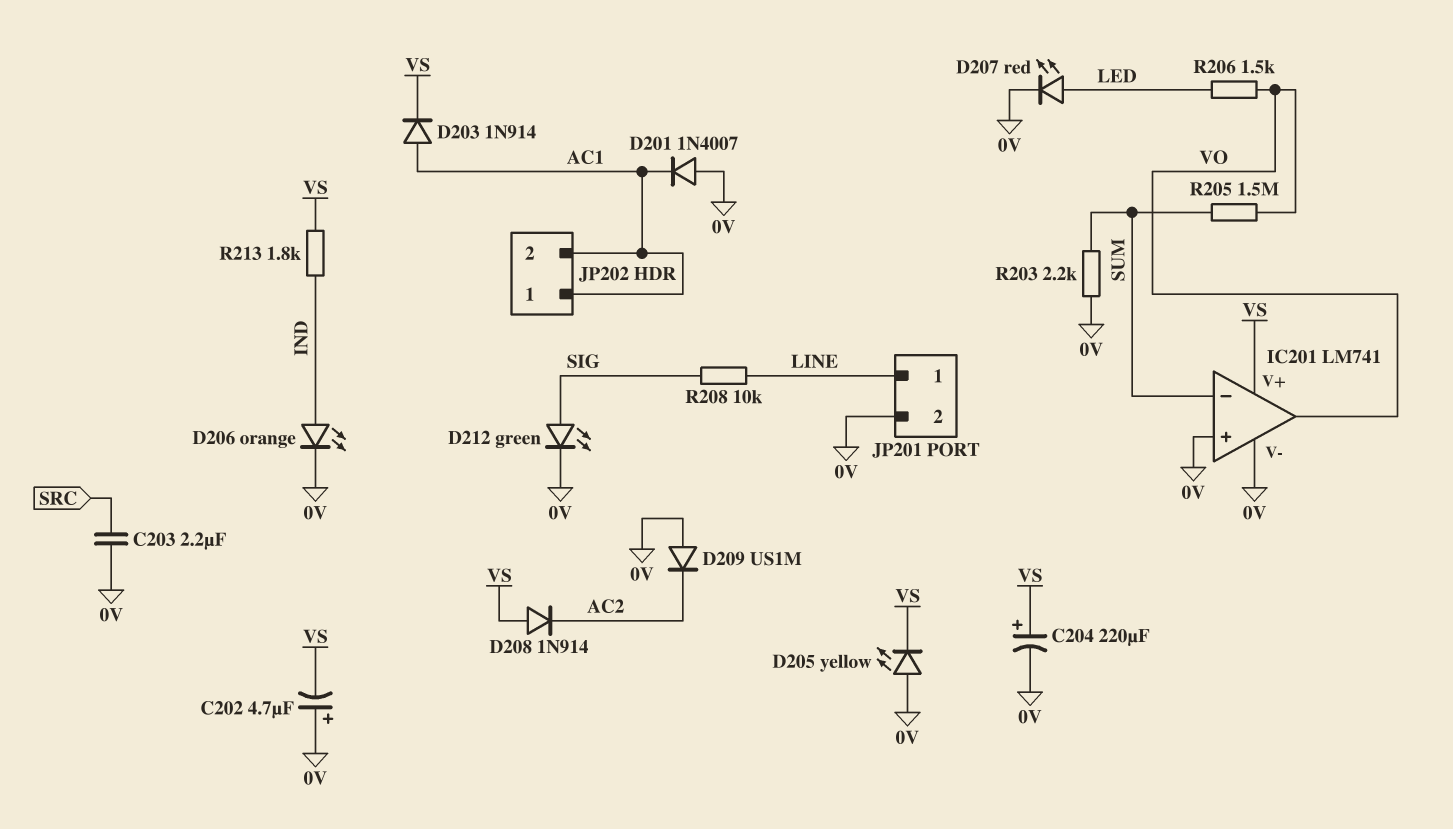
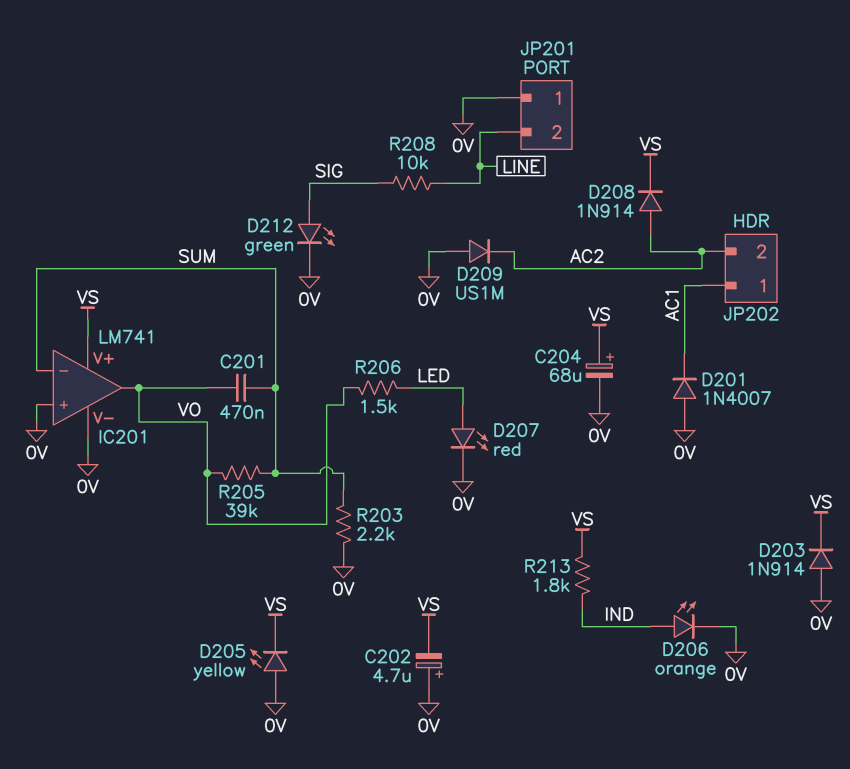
C201: none -> 470nF (SUM, VO)
C203: 2.2uF (0V, SRC) -> none
C204: 220uF (plus VS, minus 0V) -> 68uF (plus VS, minus 0V)
D203: diode 1N914 (A AC1, K VS) -> diode 1N914 (A 0V, K VS)
D208: diode 1N914 (A VS, K AC2) -> diode 1N914 (A AC2, K VS)
JP201 pin 1: LINE -> 0V
JP201 pin 2: 0V -> LINE
JP202 pin 2: AC1 -> AC2
R205: 1.5M (SUM, VO) -> 39k (SUM, VO)

